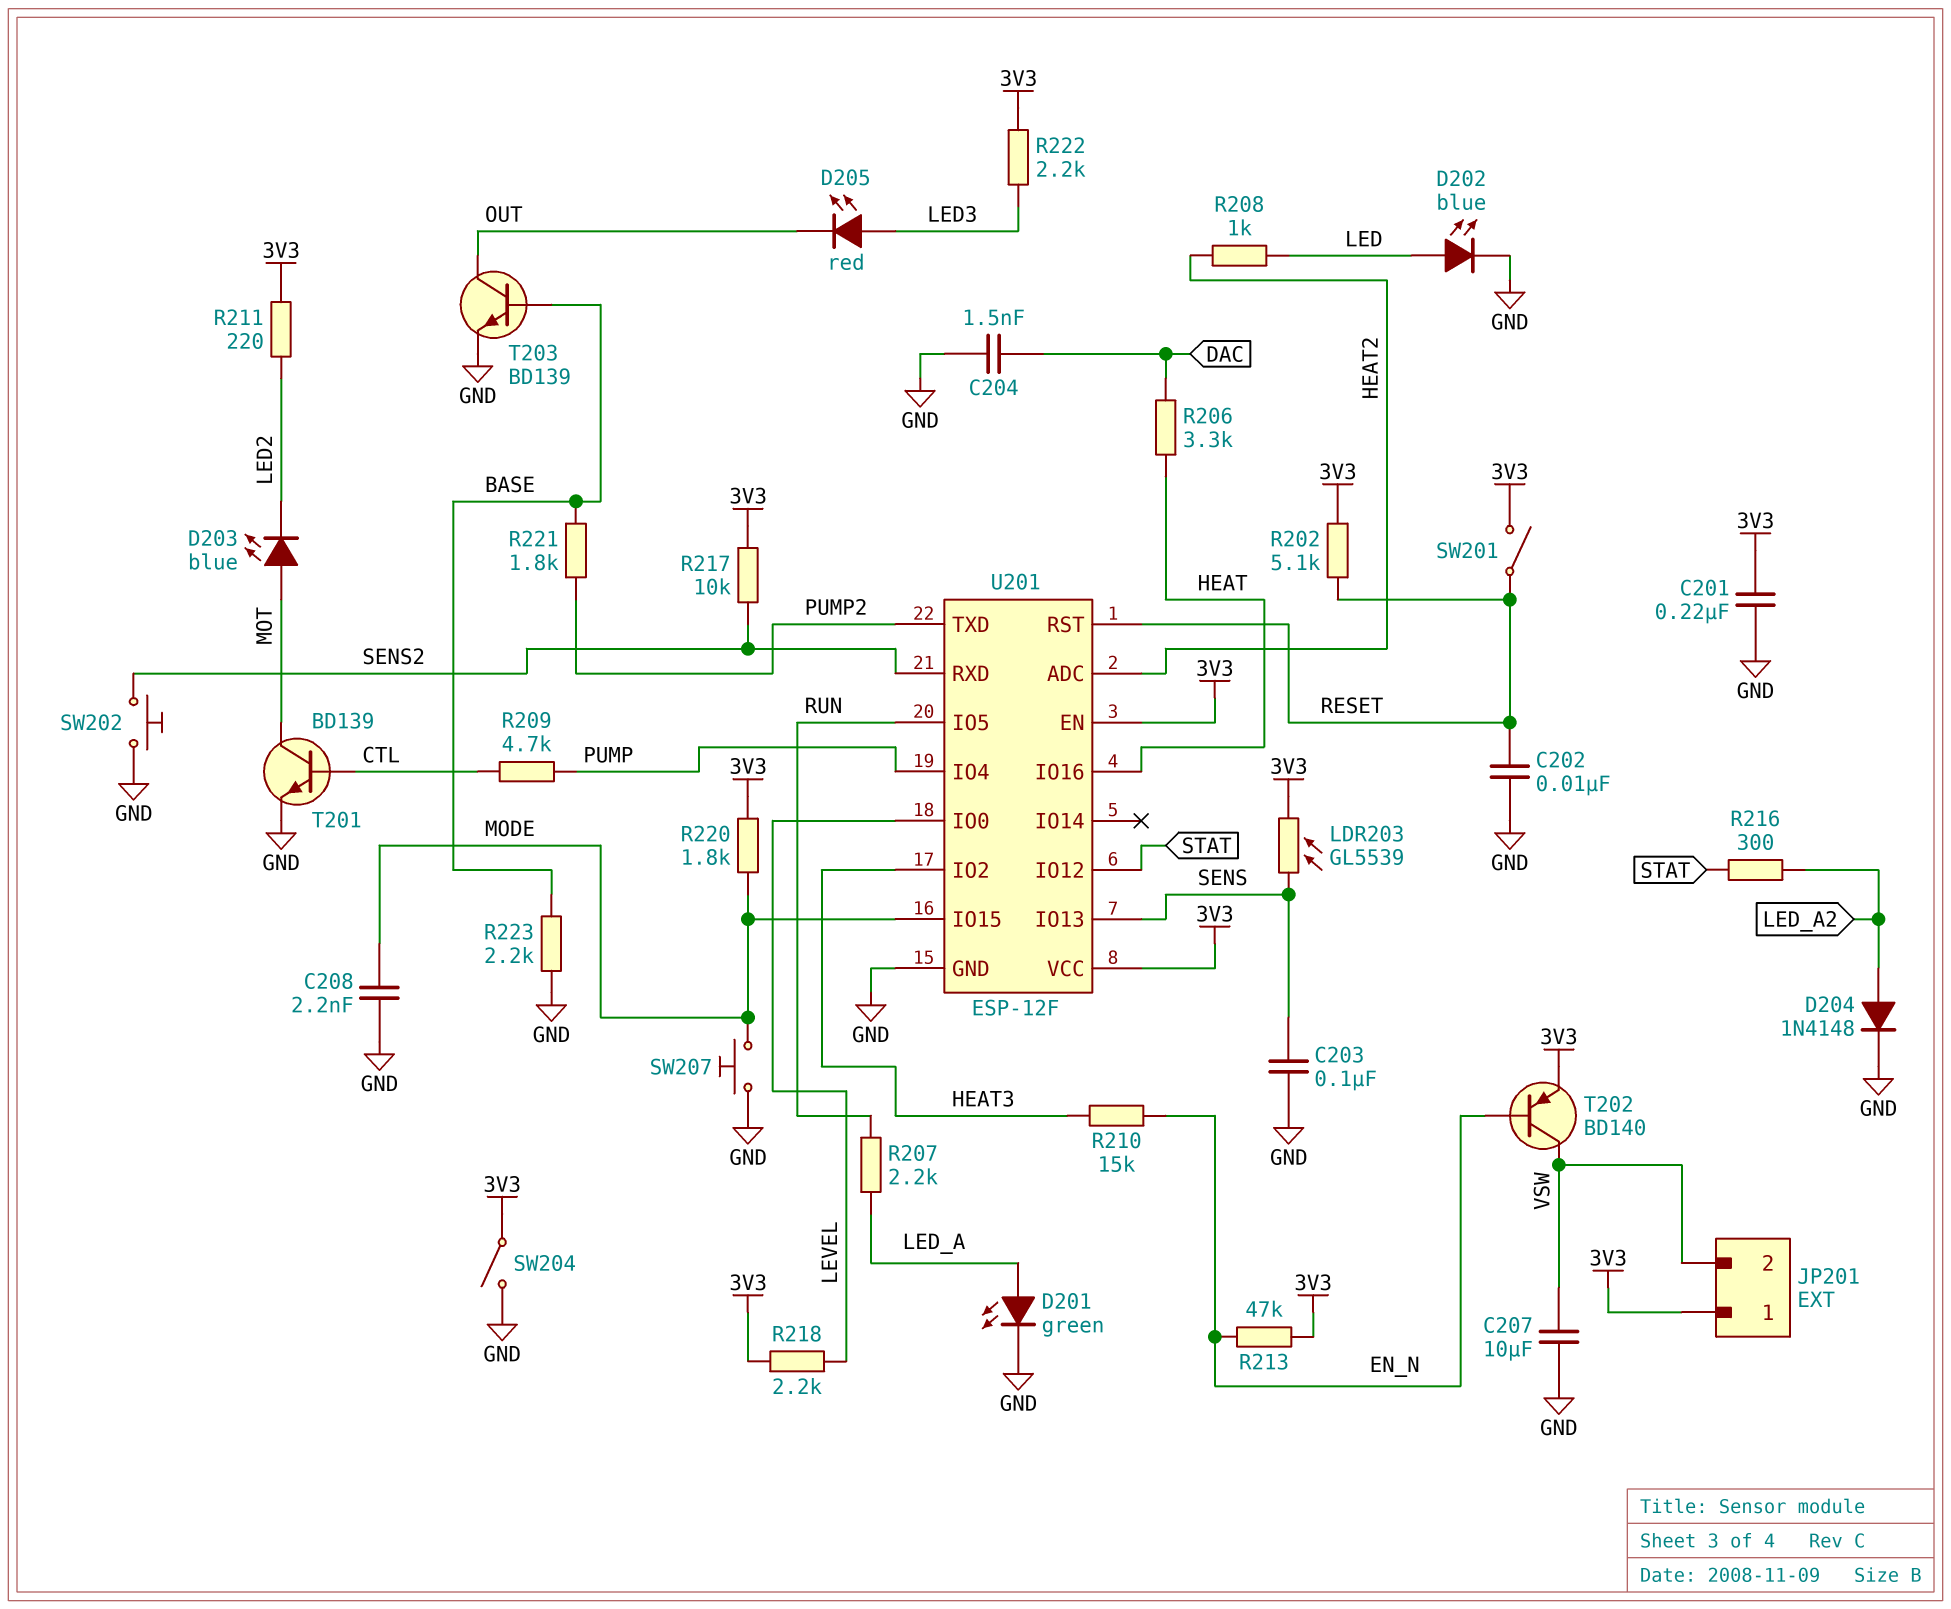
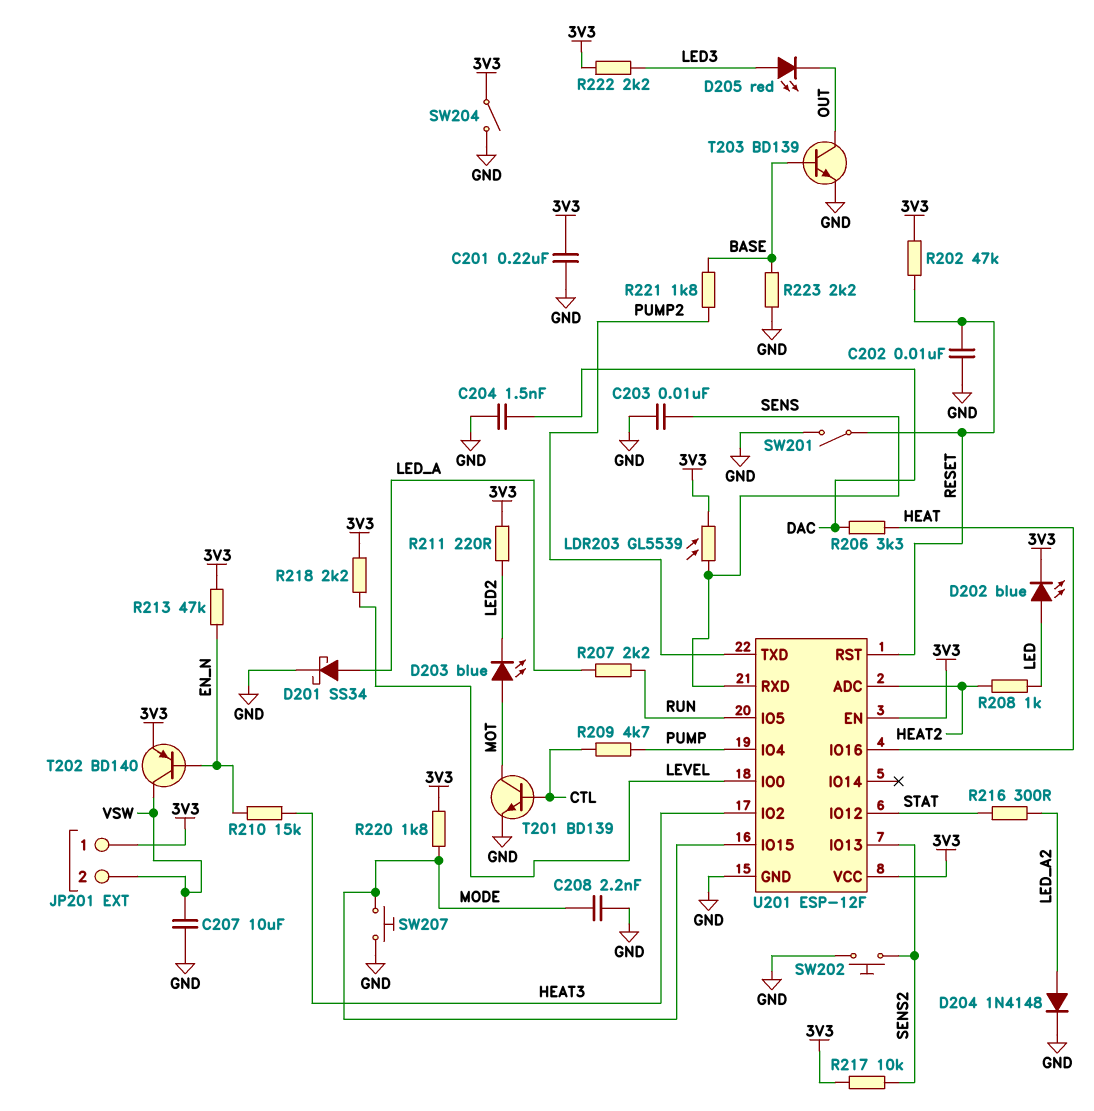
C203: 100nF (GND, SENS) -> 10nF (GND, SENS)
D201: LED green (A LED_A, K GND) -> schottky SS34 (A LED_A, K GND)
D202: LED blue (A LED, K GND) -> LED blue (A LED, K 3V3)
R202: 5.1k (3V3, RESET) -> 47k (3V3, RESET)
SW201: switch (3V3, RESET) -> switch (GND, RESET)
U201 pin IO13: SENS -> SENS2
U201 pin RXD: SENS2 -> SENS

